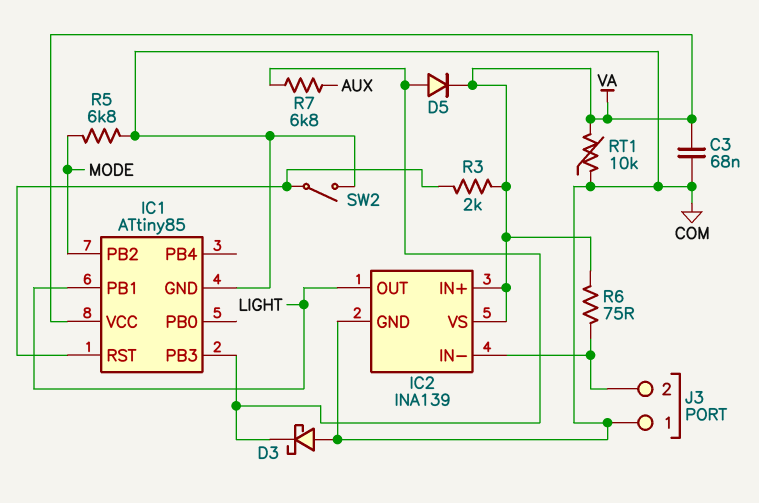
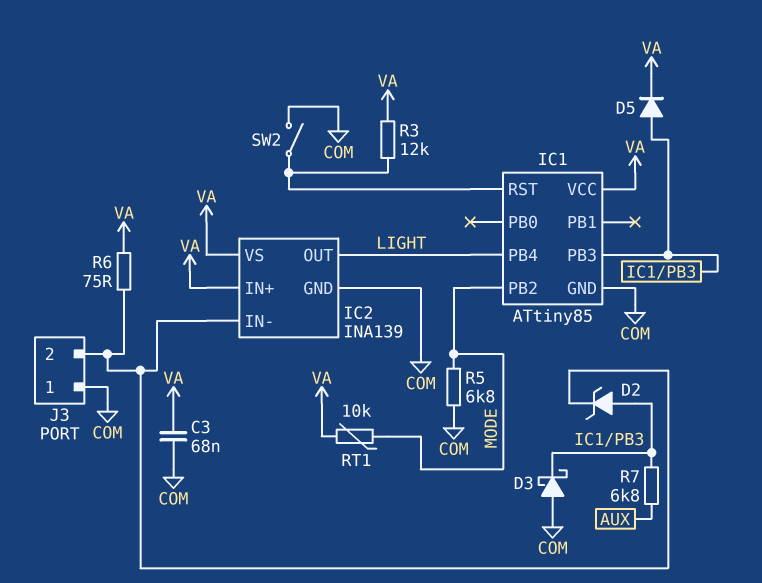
D2: none -> zener (A IC1/PB3, K IC2/IN-)
IC1 pin PB1: LIGHT -> none
IC1 pin PB4: none -> LIGHT
R3: 2k (IC1/RST, VA) -> 12k (IC1/RST, VA)
RT1: 10k (COM, VA) -> 10k (MODE, VA)

